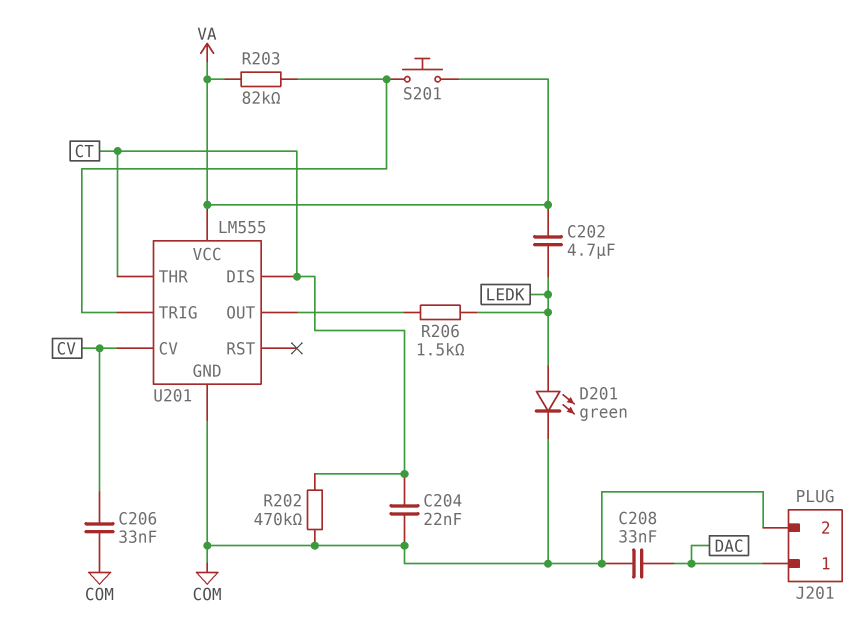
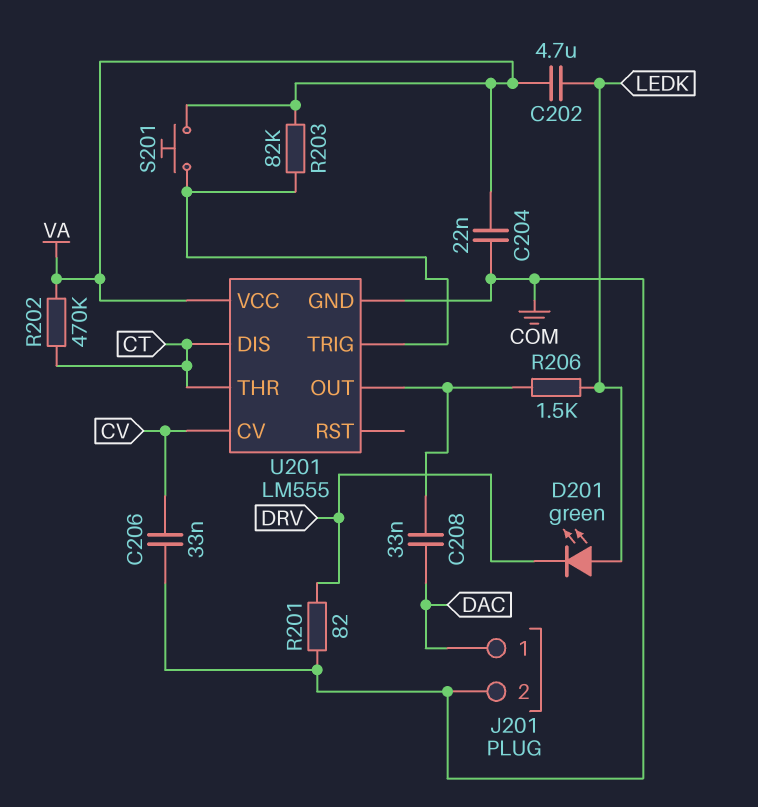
C204: 22nF (COM, CT) -> 22nF (COM, VA)
C208: 33nF (COM, DAC) -> 33nF (DAC, U201/OUT)
D201: LED green (A LEDK, K COM) -> LED green (A LEDK, K DRV)
R201: none -> 82 (COM, DRV)
R202: 470k (COM, CT) -> 470k (CT, VA)

